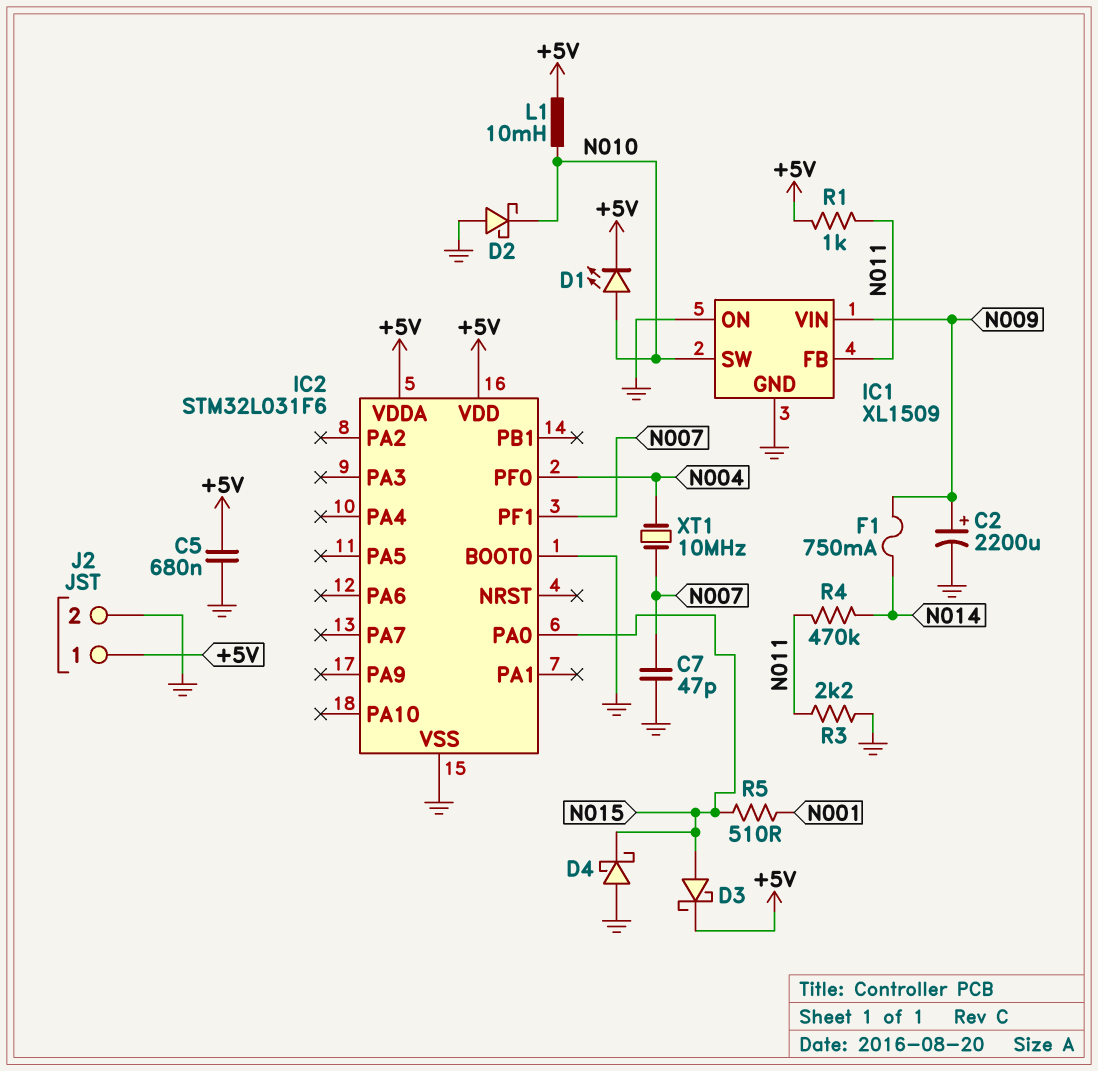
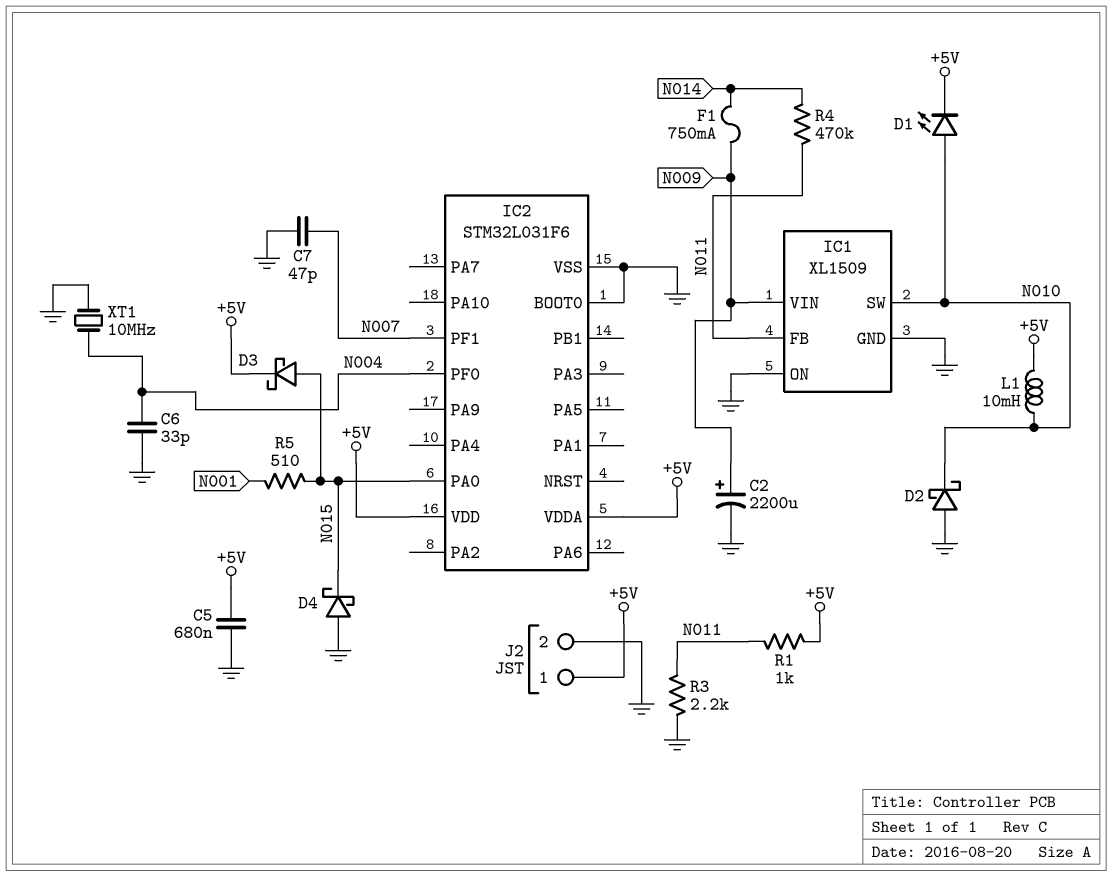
C6: none -> 33pF (GND, N004)
XT1: 10MHz (N004, N007) -> 10MHz (GND, N004)

